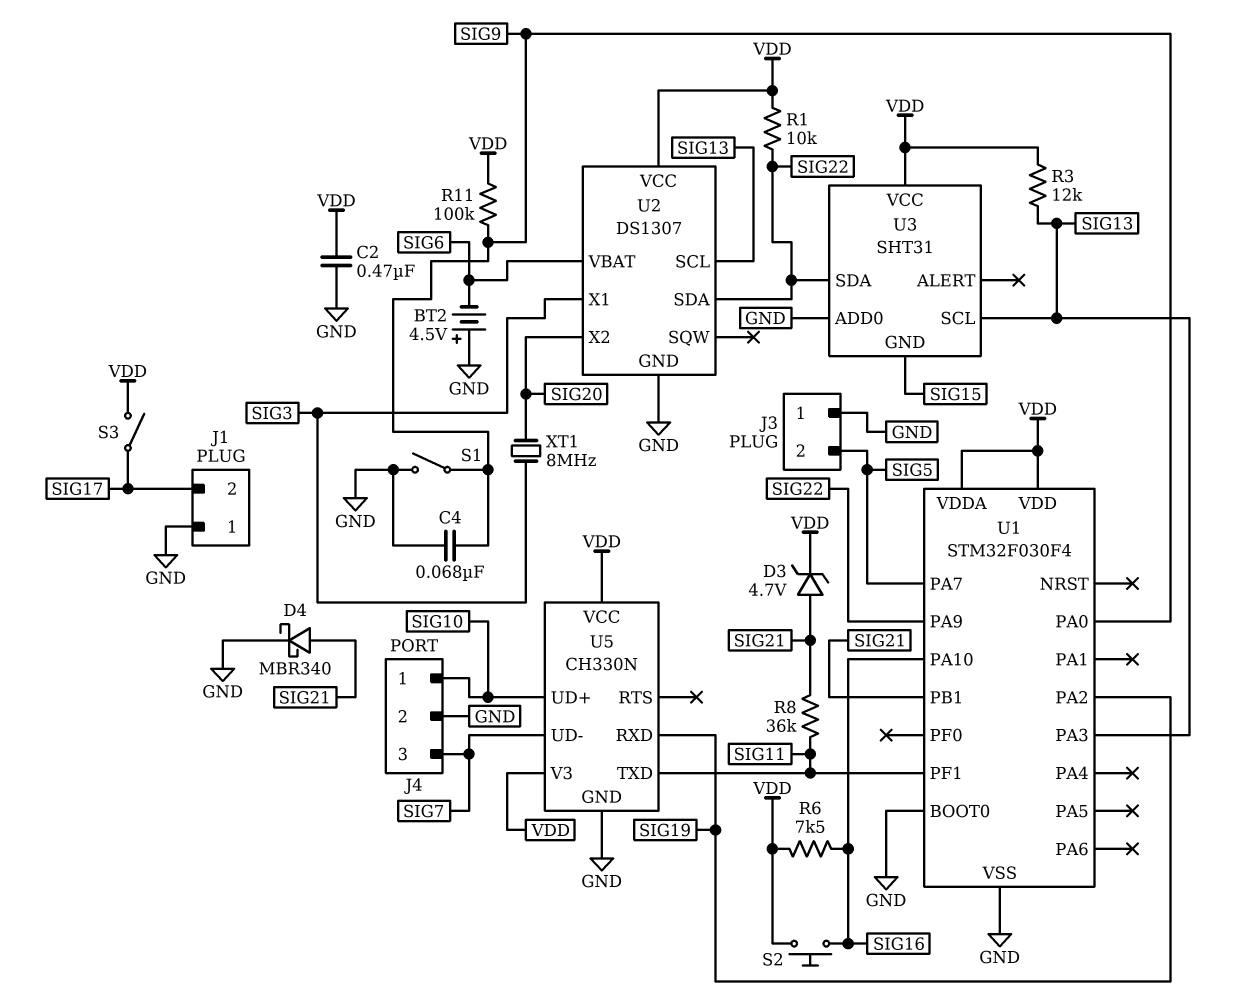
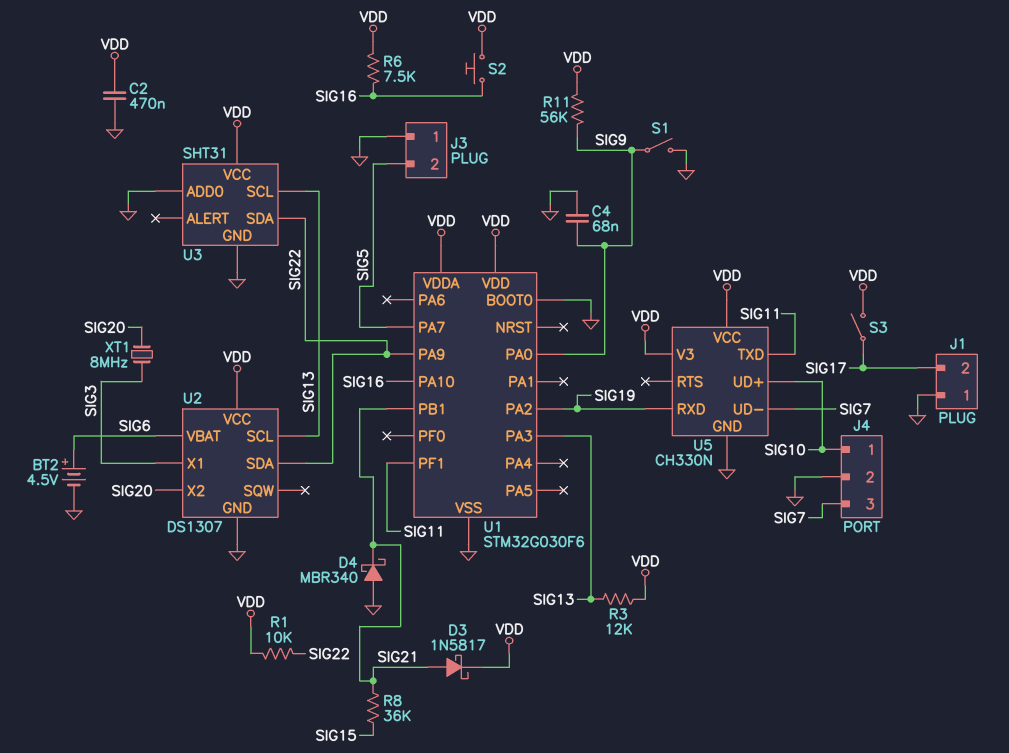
BT2: 4.5V (plus GND, minus SIG6) -> 4.5V (plus SIG6, minus GND)
D3: zener 4.7V (A SIG21, K VDD) -> schottky 1N5817 (A SIG21, K VDD)
D4: schottky MBR340 (A SIG21, K GND) -> schottky MBR340 (A GND, K SIG21)
R8: 36k (SIG11, SIG21) -> 36k (SIG15, SIG21)
R11: 100k (SIG9, VDD) -> 56k (SIG9, VDD)
U1: STM32F030F4 -> STM32G030F6
U3 pin GND: SIG15 -> GND

